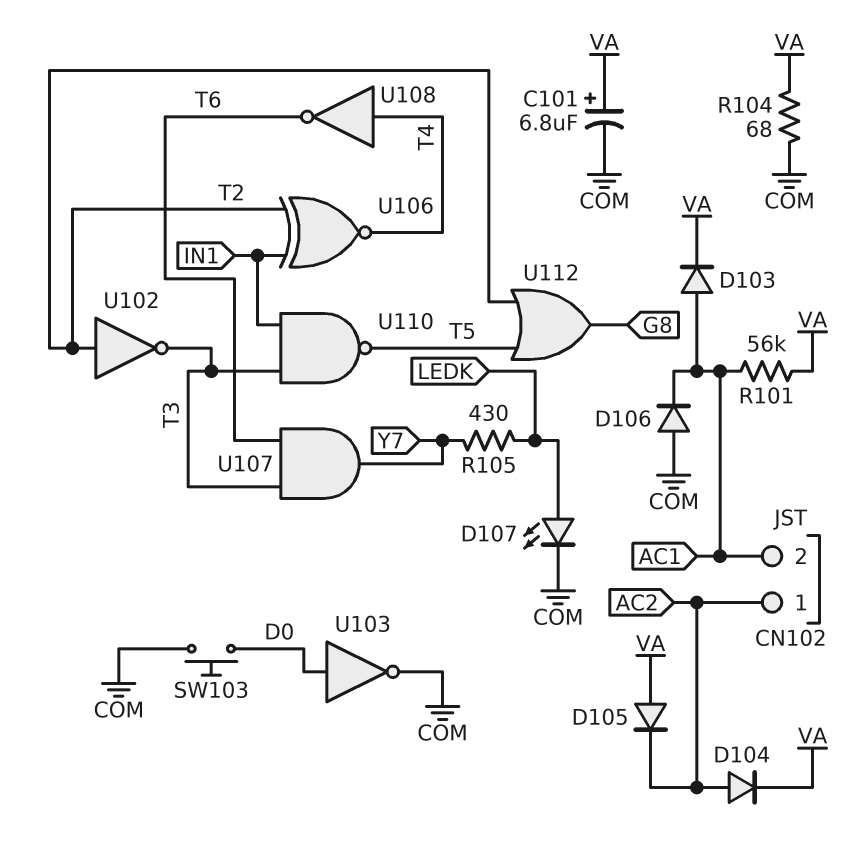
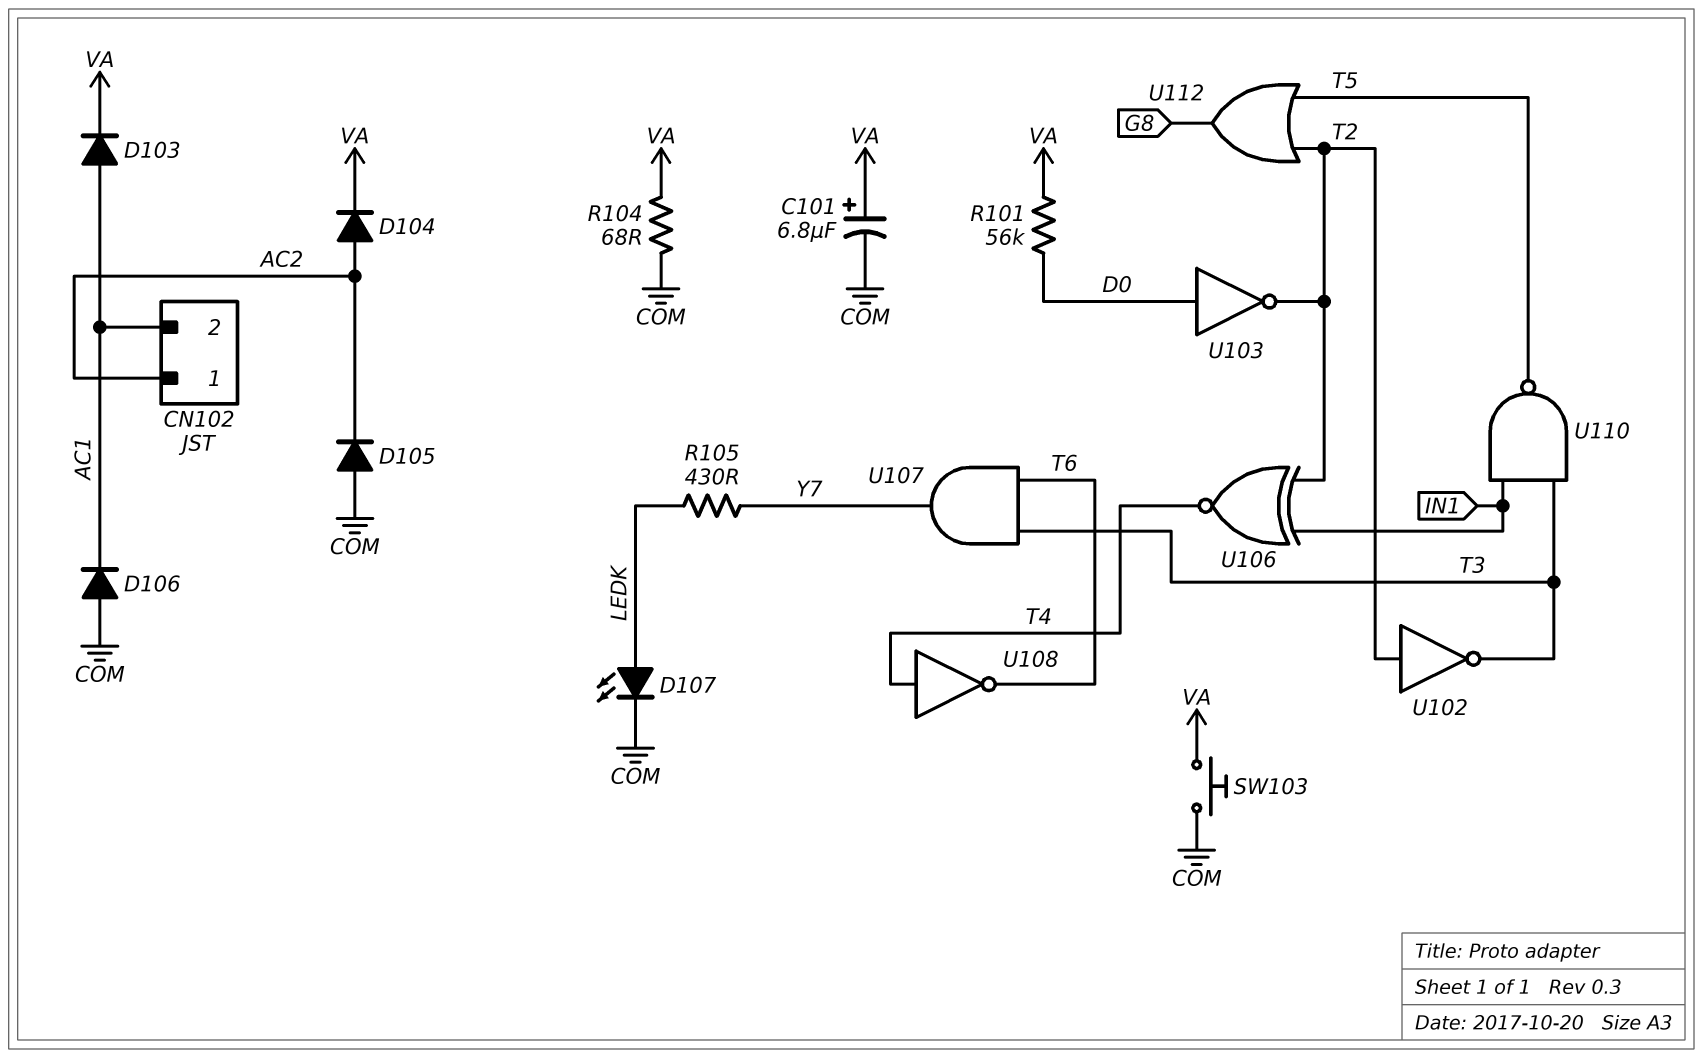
D105: diode (A VA, K AC2) -> diode (A COM, K AC2)
R101: 56k (AC1, VA) -> 56k (D0, VA)
SW103: button (COM, D0) -> button (COM, VA)
U103: NOT (in D0, out COM) -> NOT (in D0, out T2)

